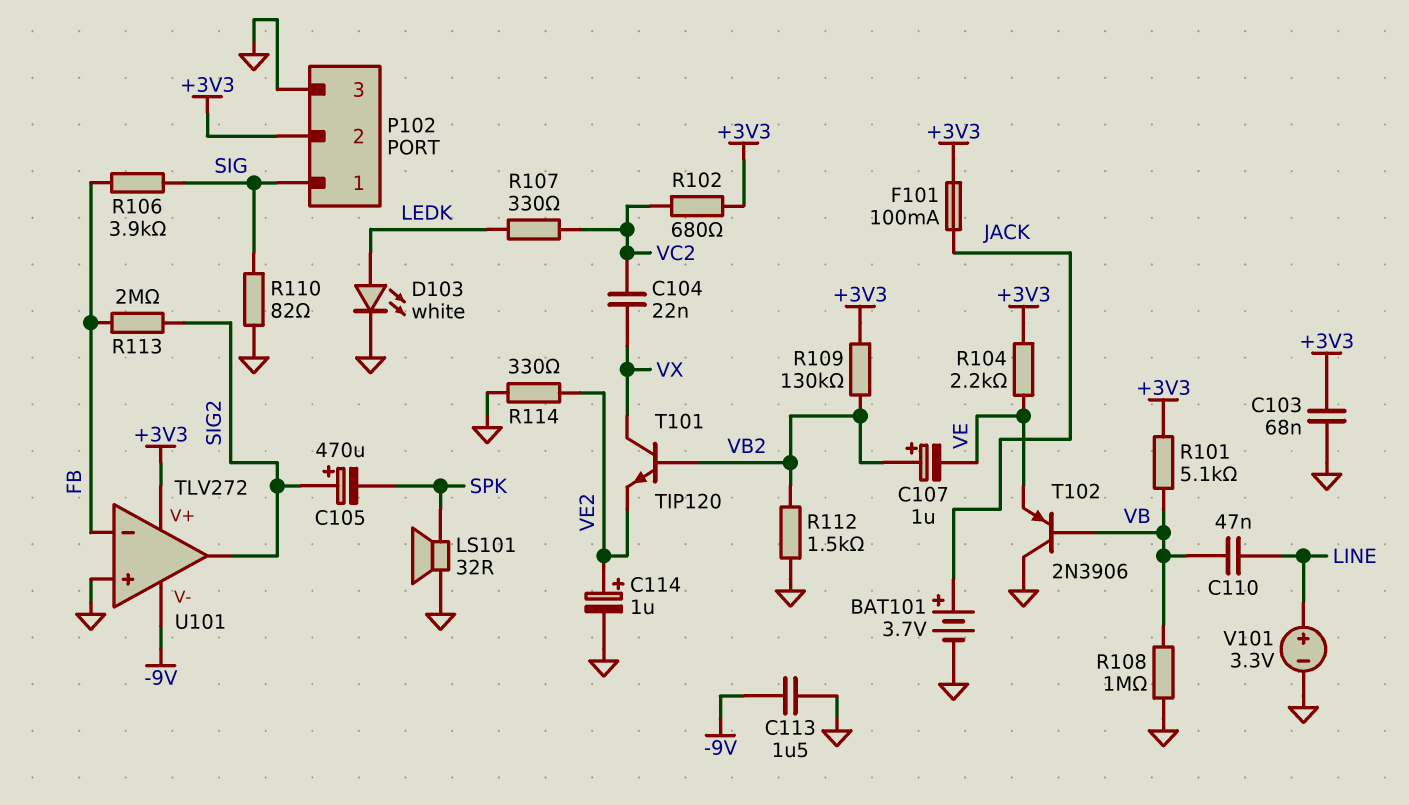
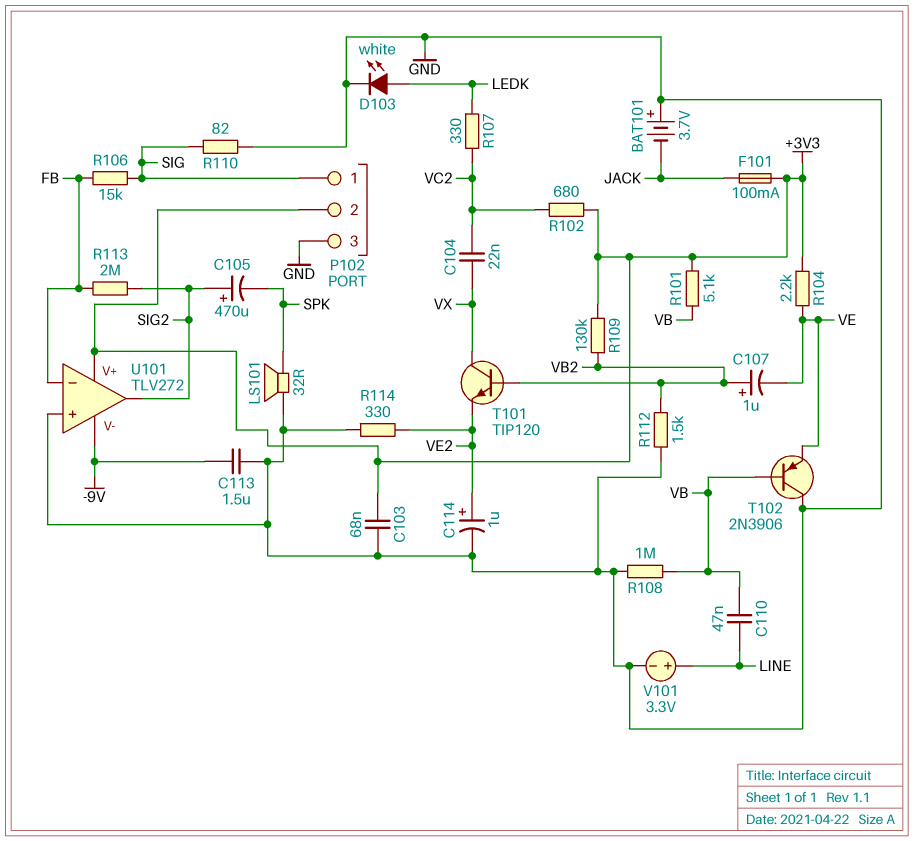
BAT101: 3.7V (plus JACK, minus GND) -> 3.7V (plus GND, minus JACK)
R106: 3.9k (FB, SIG) -> 15k (FB, SIG)

